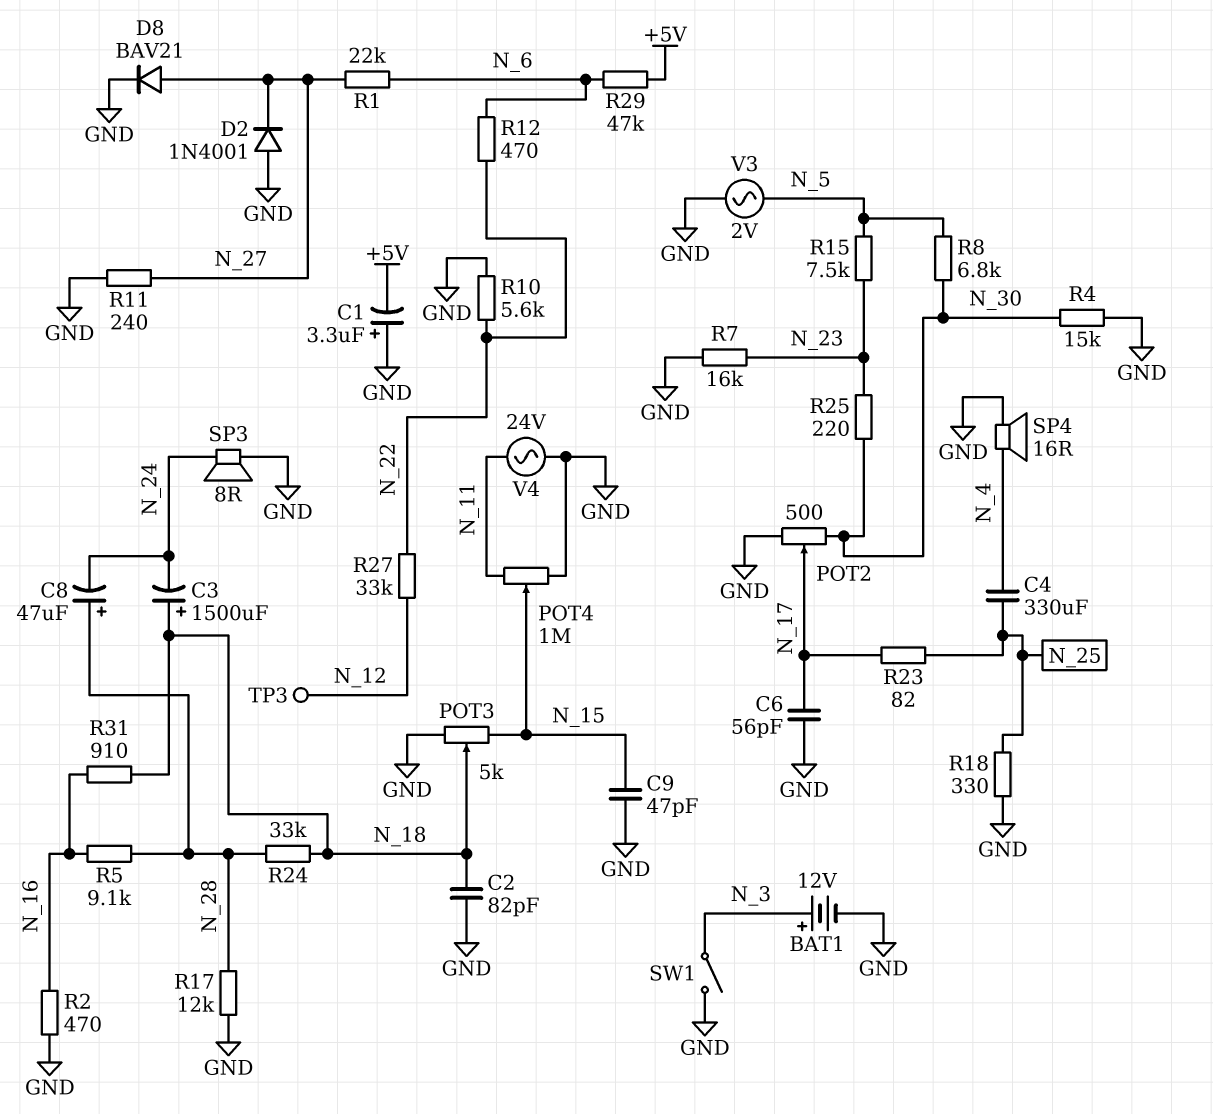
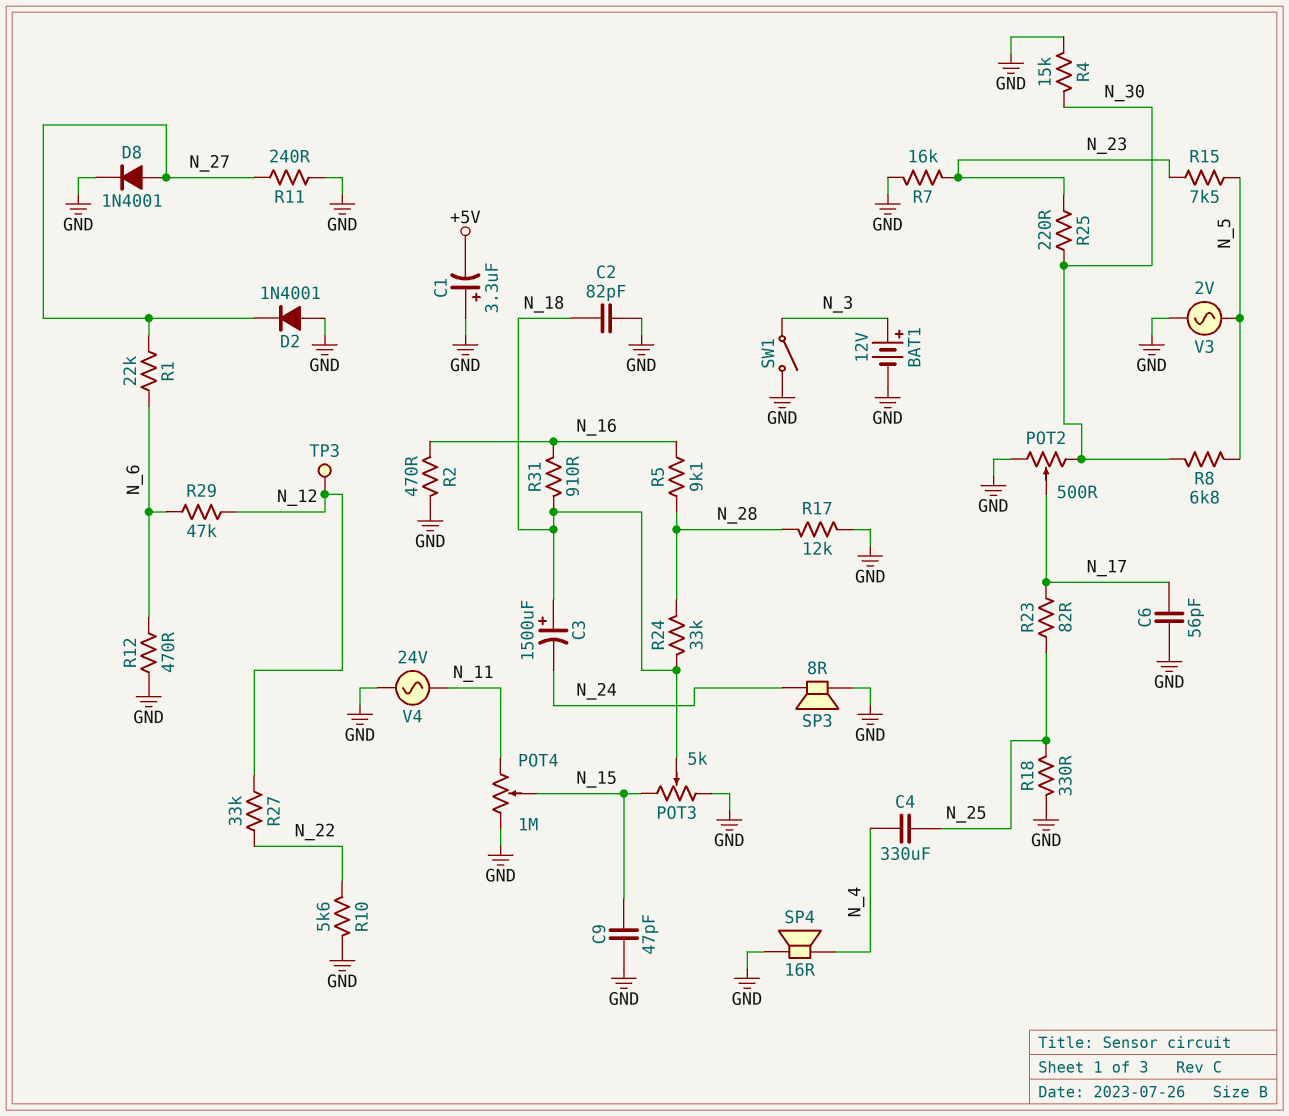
C8: 47uF (plus N_28, minus N_24) -> none
D8: diode BAV21 (A N_27, K GND) -> diode 1N4001 (A N_27, K GND)
R12: 470 (N_6, N_22) -> 470 (GND, N_6)
R29: 47k (+5V, N_6) -> 47k (N_6, N_12)

